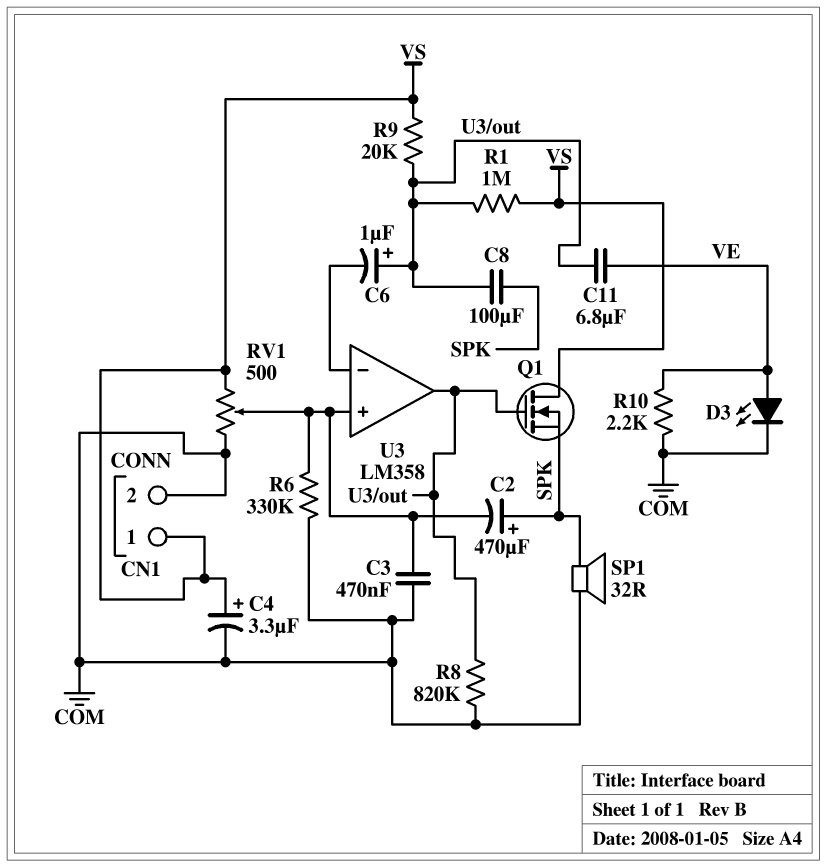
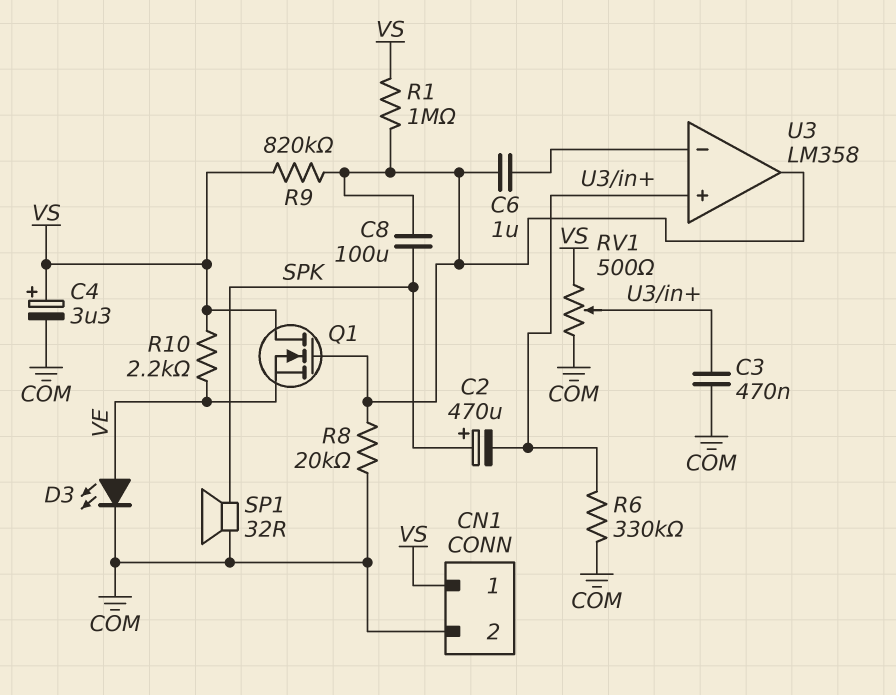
C6: 1uF (plus U3/out, minus U3/in-) -> 1uF (U3/in-, U3/out)
C11: 6.8uF (U3/out, VE) -> none
Q1: NMOS (G U3/out, D VS, S SPK) -> NMOS (G U3/out, D VS, S VE)
R8: 820k (COM, U3/out) -> 20k (COM, U3/out)
R9: 20k (U3/out, VS) -> 820k (U3/out, VS)
R10: 2.2k (COM, VE) -> 2.2k (VE, VS)

